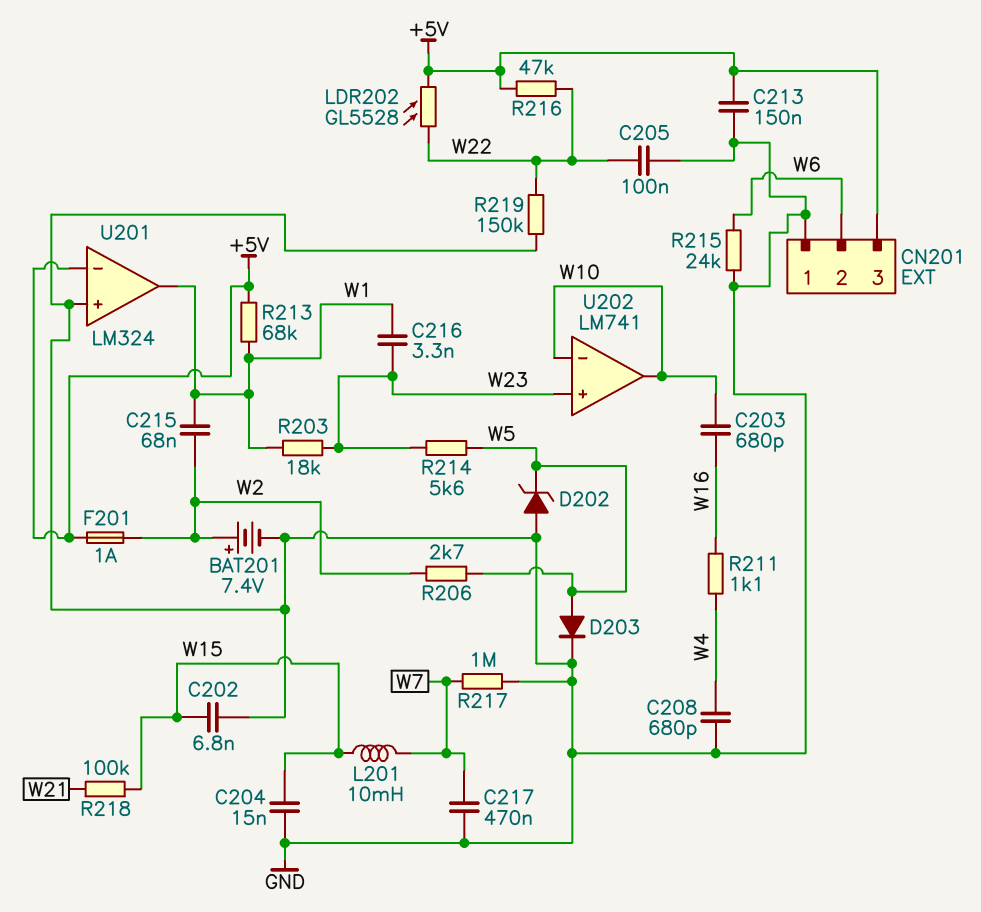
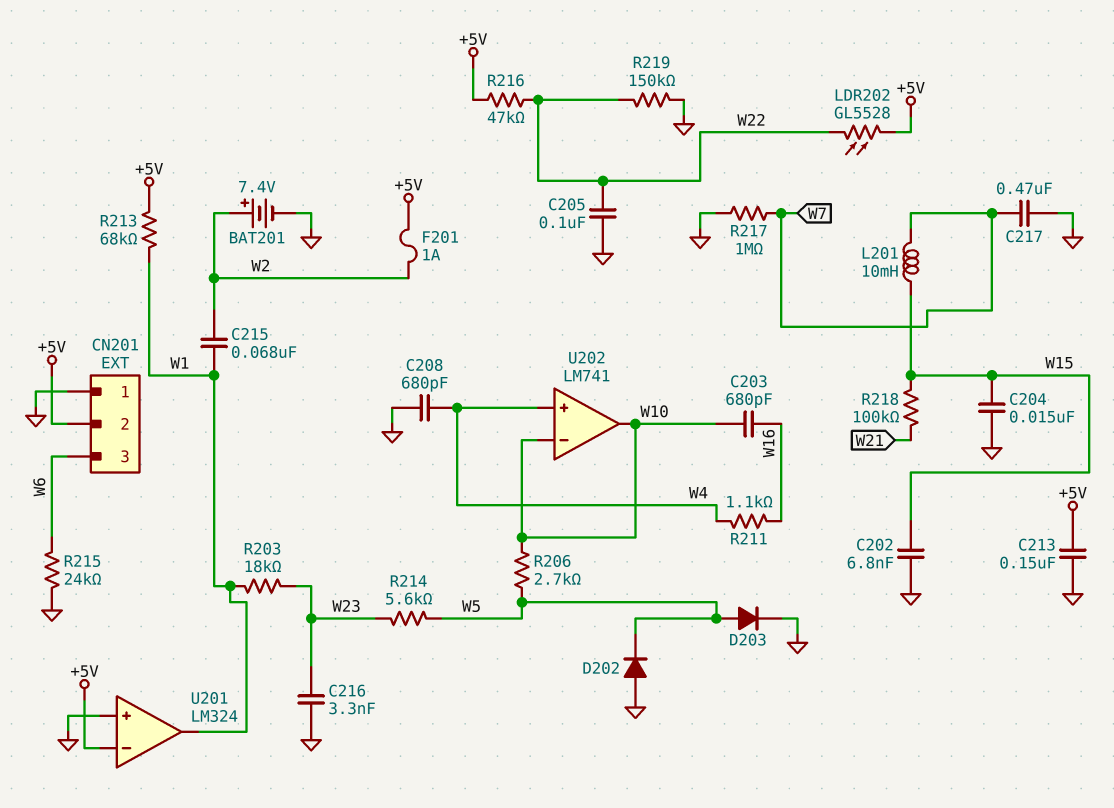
C216: 3.3nF (W1, W23) -> 3.3nF (GND, W23)
CN201 pin 2: W6 -> +5V
CN201 pin 3: +5V -> W6
D202: zener (A GND, K W5) -> diode (A GND, K W5)
R206: 2.7k (W2, W5) -> 2.7k (W5, W10)
U202 pin in+: W23 -> W4

